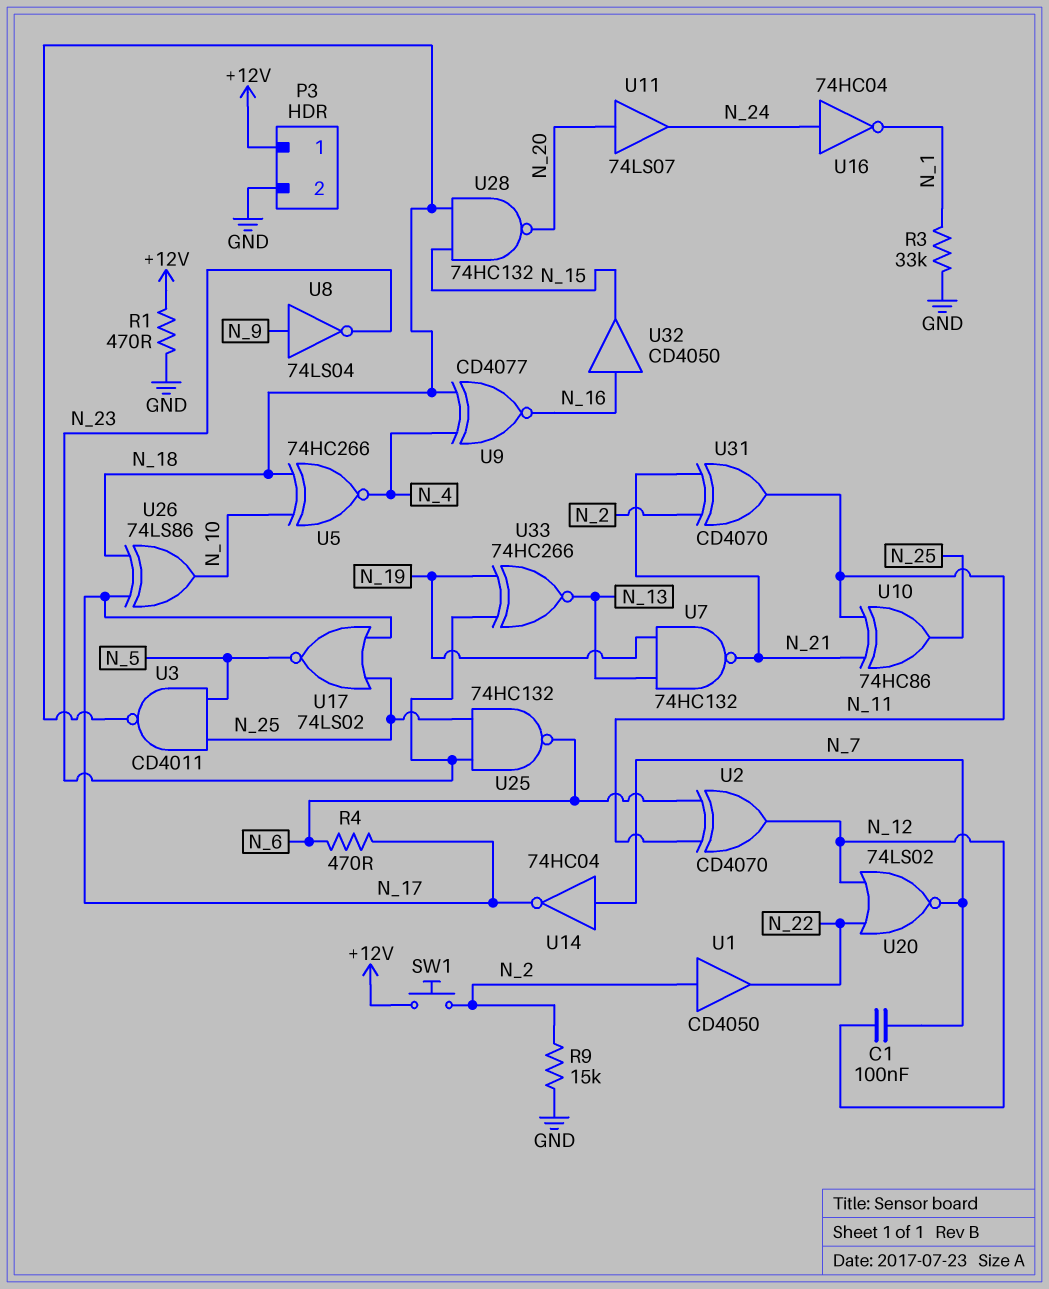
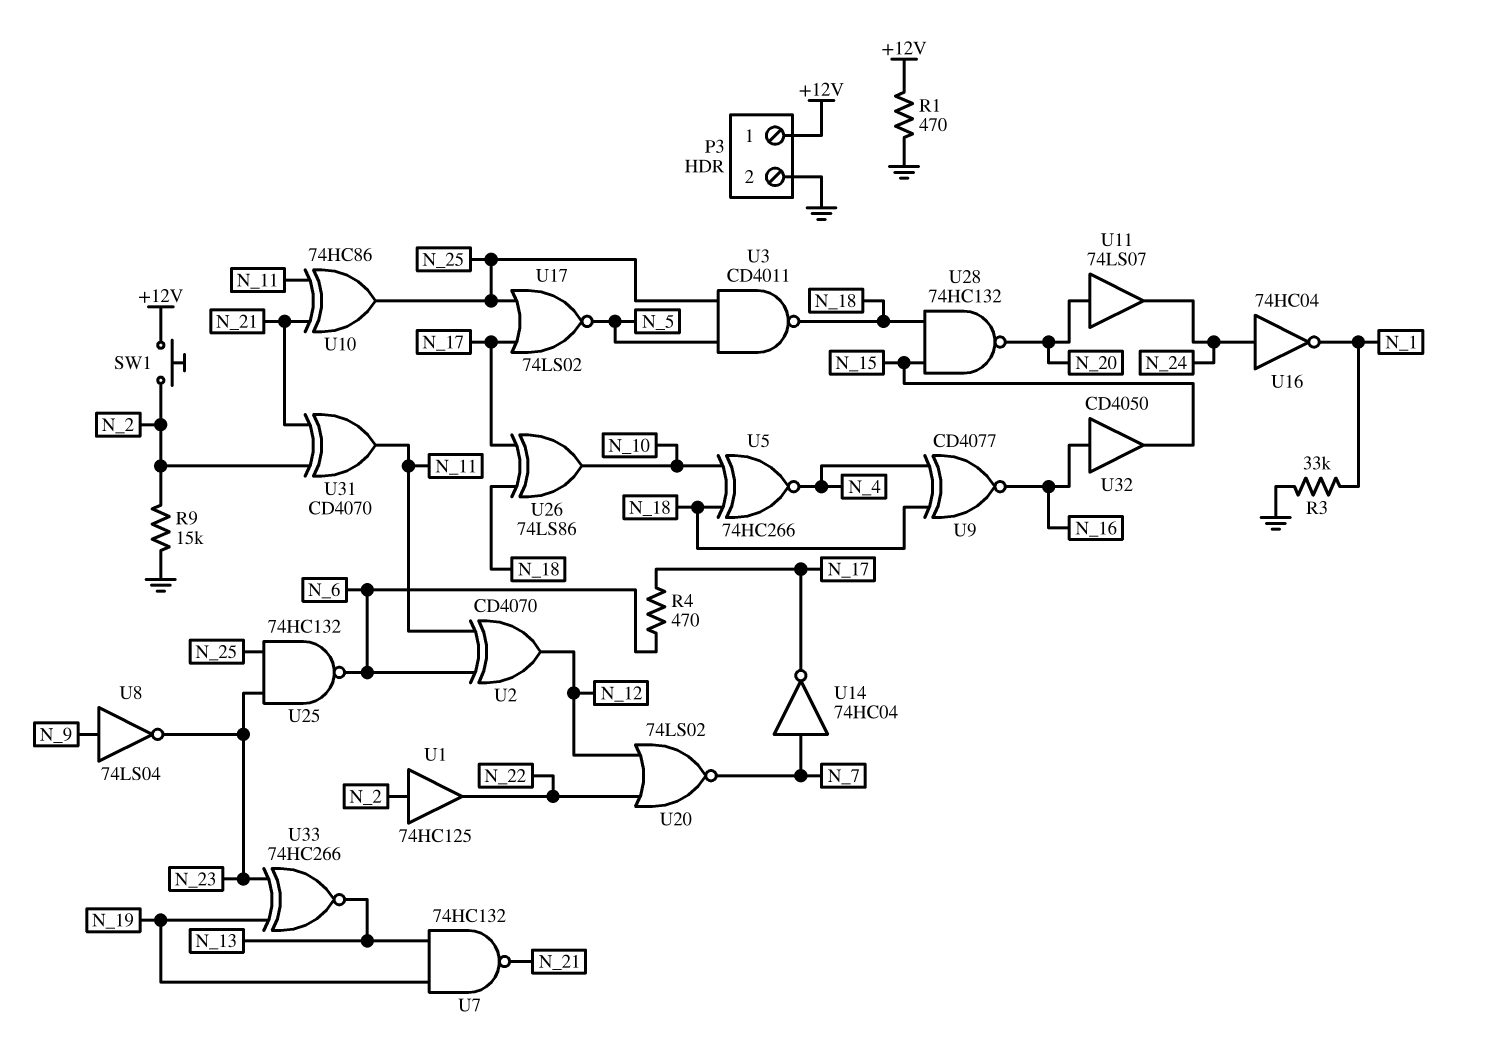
C1: 100nF (N_7, N_12) -> none
U1: buffer CD4050 (in N_2, out N_22) -> buffer 74HC125 (in N_2, out N_22)

